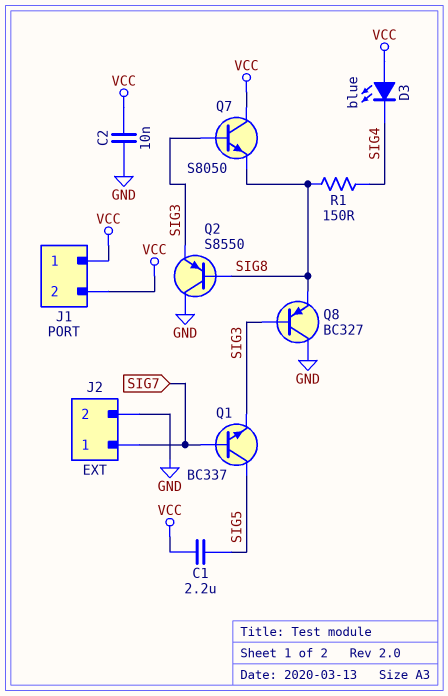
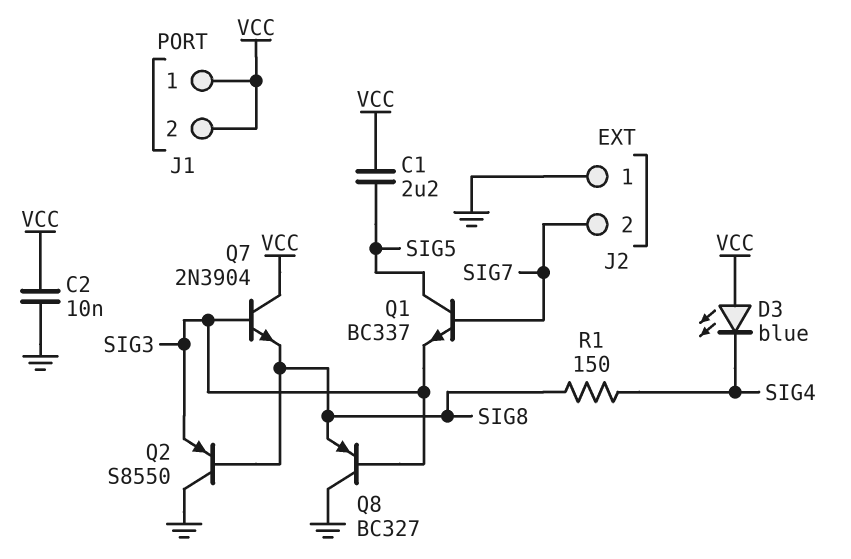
J2 pin 1: SIG7 -> GND
J2 pin 2: GND -> SIG7
Q7: NPN S8050 (B SIG3, C VCC, E SIG8) -> NPN 2N3904 (B SIG3, C VCC, E SIG8)

